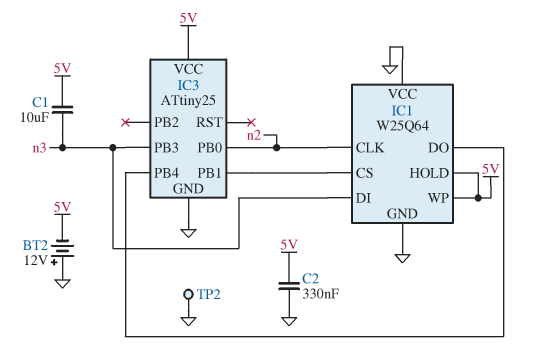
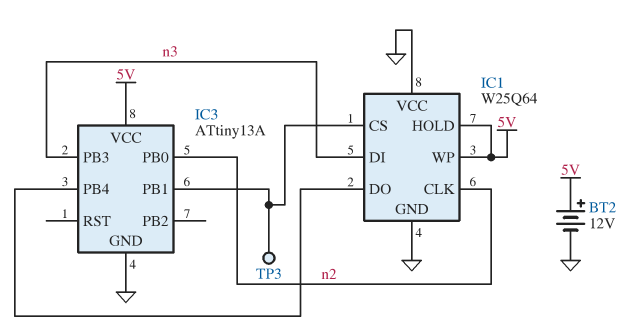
BT2: 12V (plus GND, minus 5V) -> 12V (plus 5V, minus GND)
C1: 10uF (5V, n3) -> none
C2: 330nF (5V, GND) -> none
IC3: ATtiny25 -> ATtiny13A
TP2: test point (GND) -> none
TP3: none -> test point (IC1/CS)

